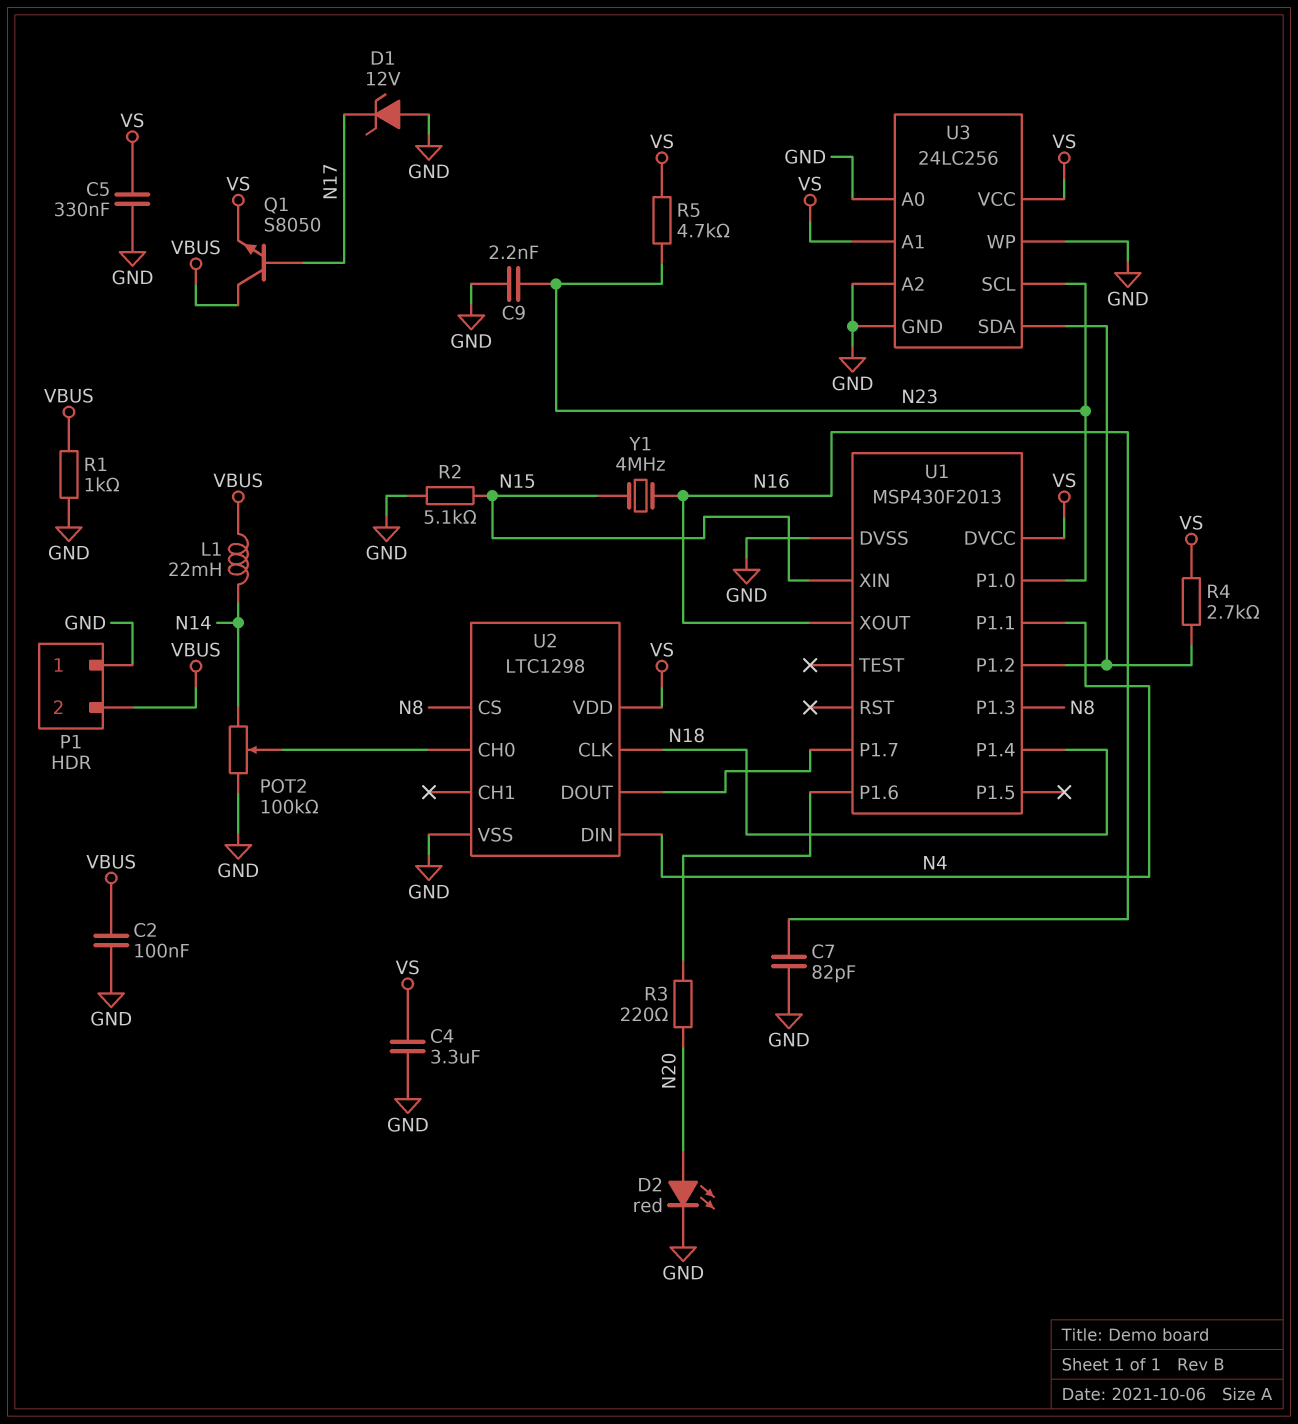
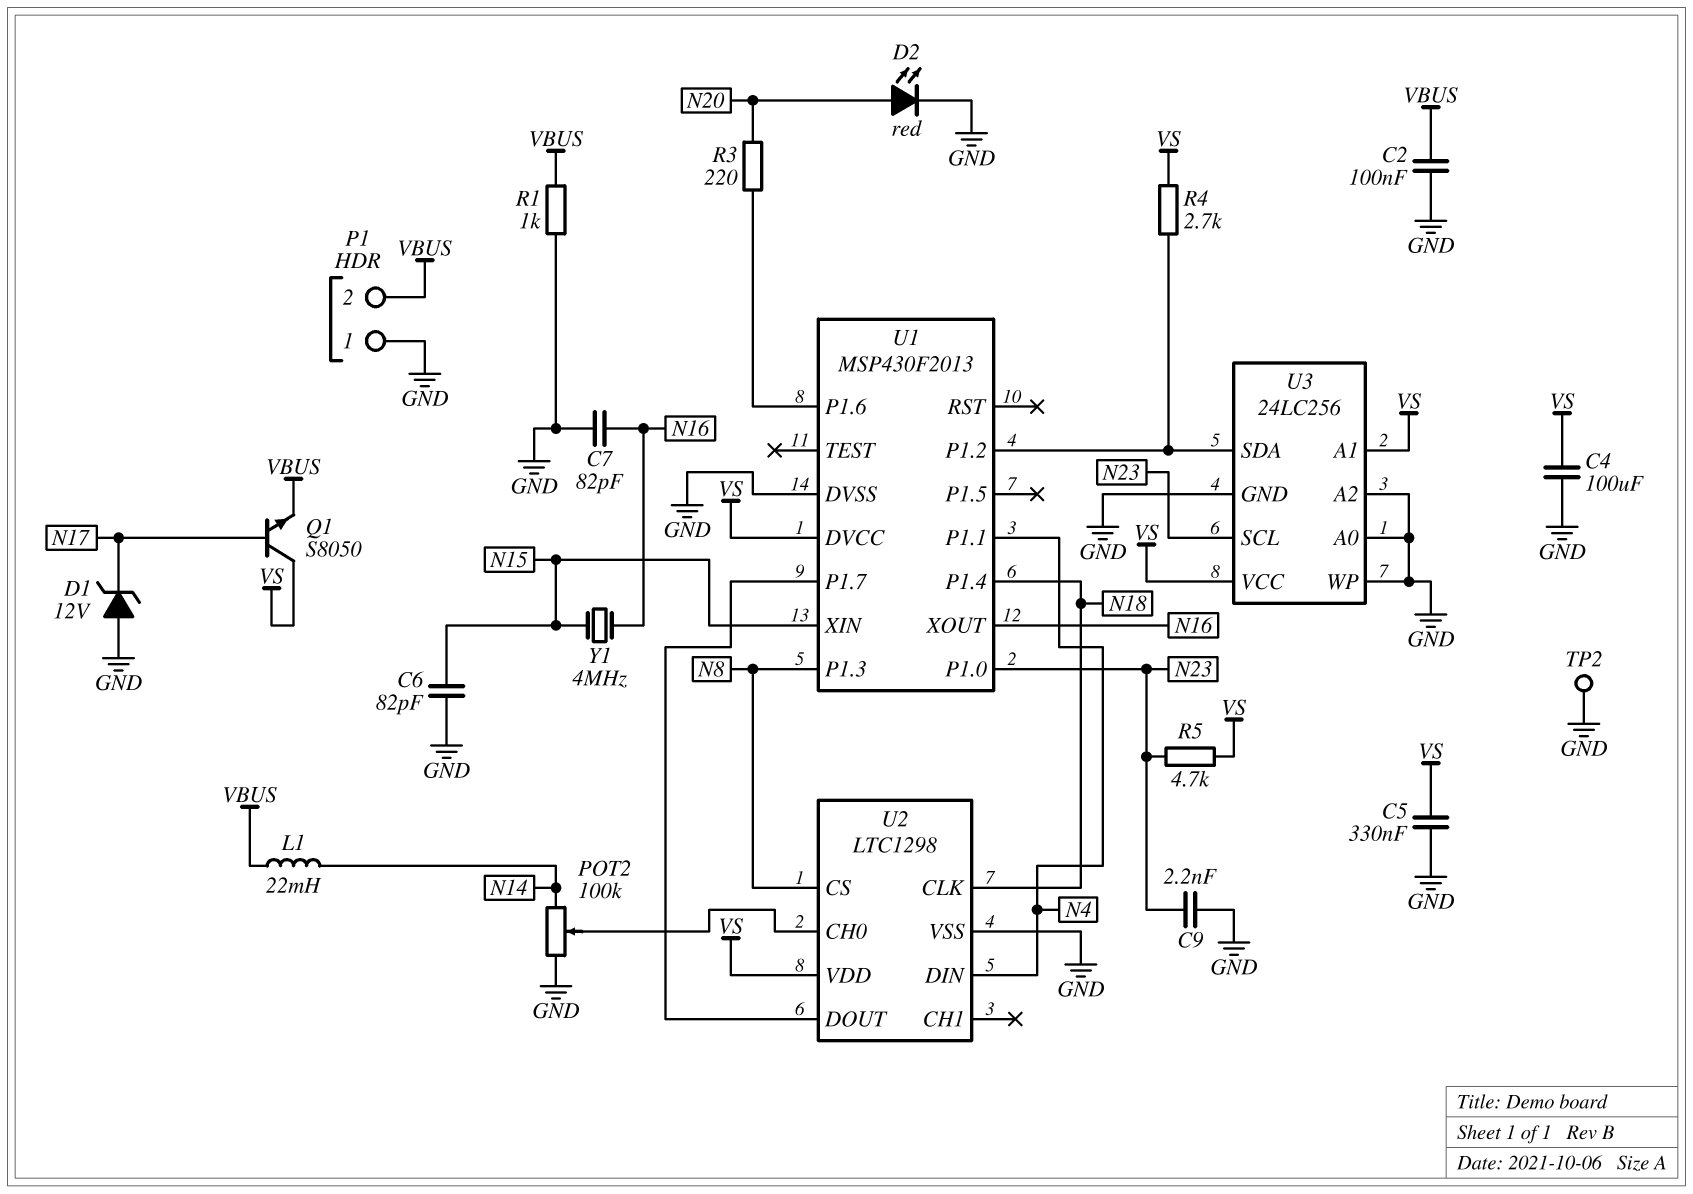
C4: 3.3uF (GND, VS) -> 100uF (GND, VS)
C6: none -> 82pF (GND, N15)
Q1: NPN S8050 (B N17, C VBUS, E VS) -> NPN S8050 (B N17, C VS, E VBUS)
R2: 5.1k (GND, N15) -> none
TP2: none -> test point (GND)

